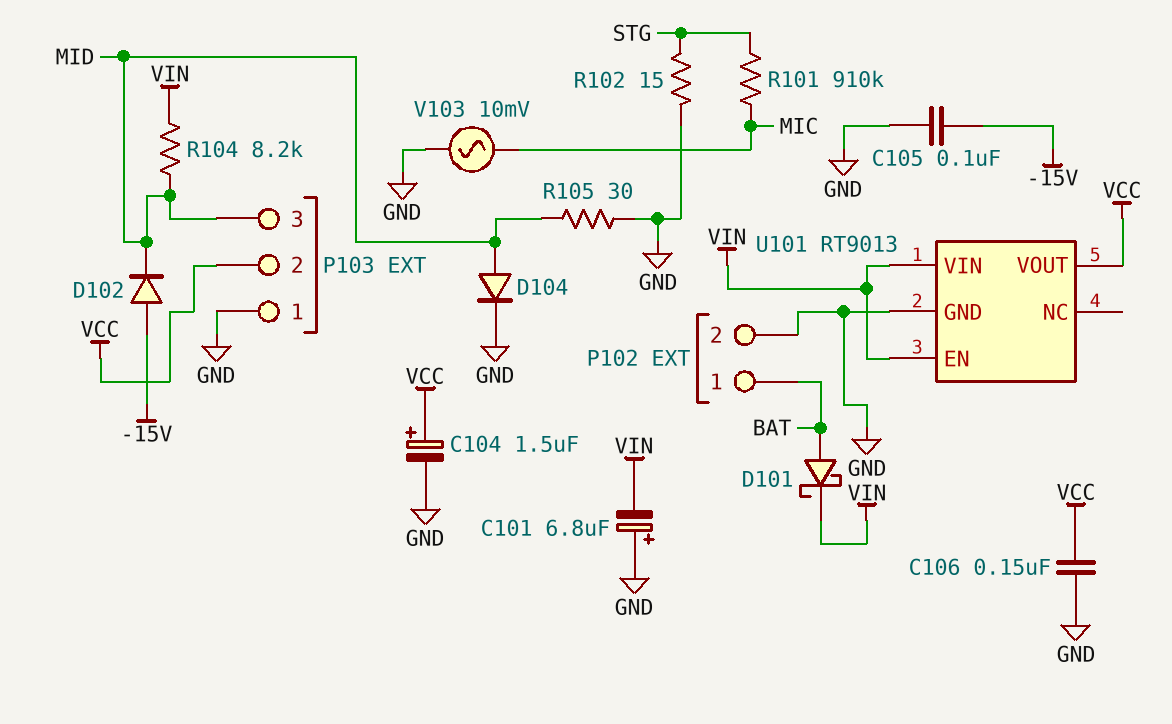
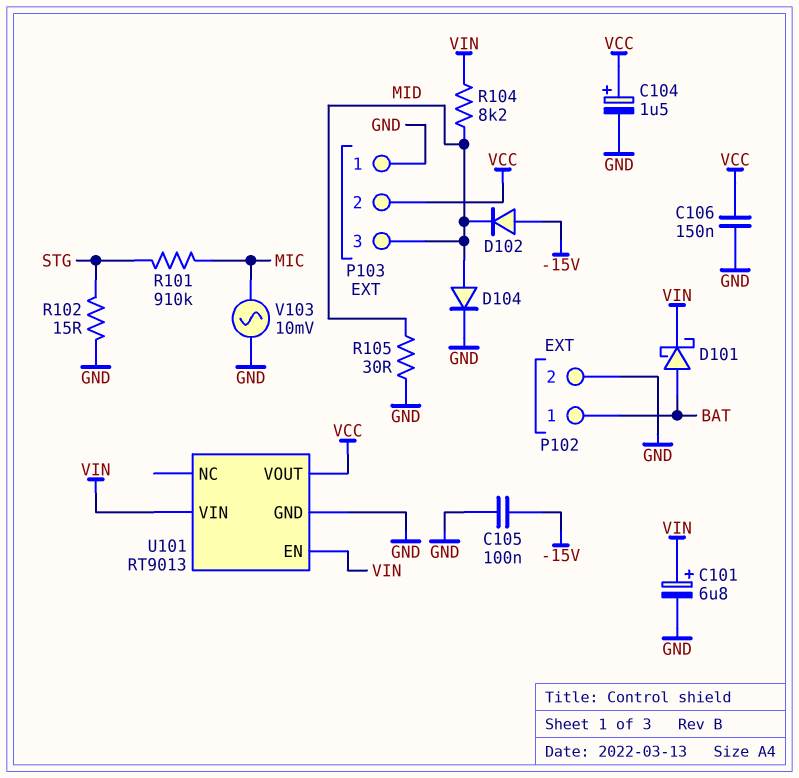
C101: 6.8uF (plus GND, minus VIN) -> 6.8uF (plus VIN, minus GND)

